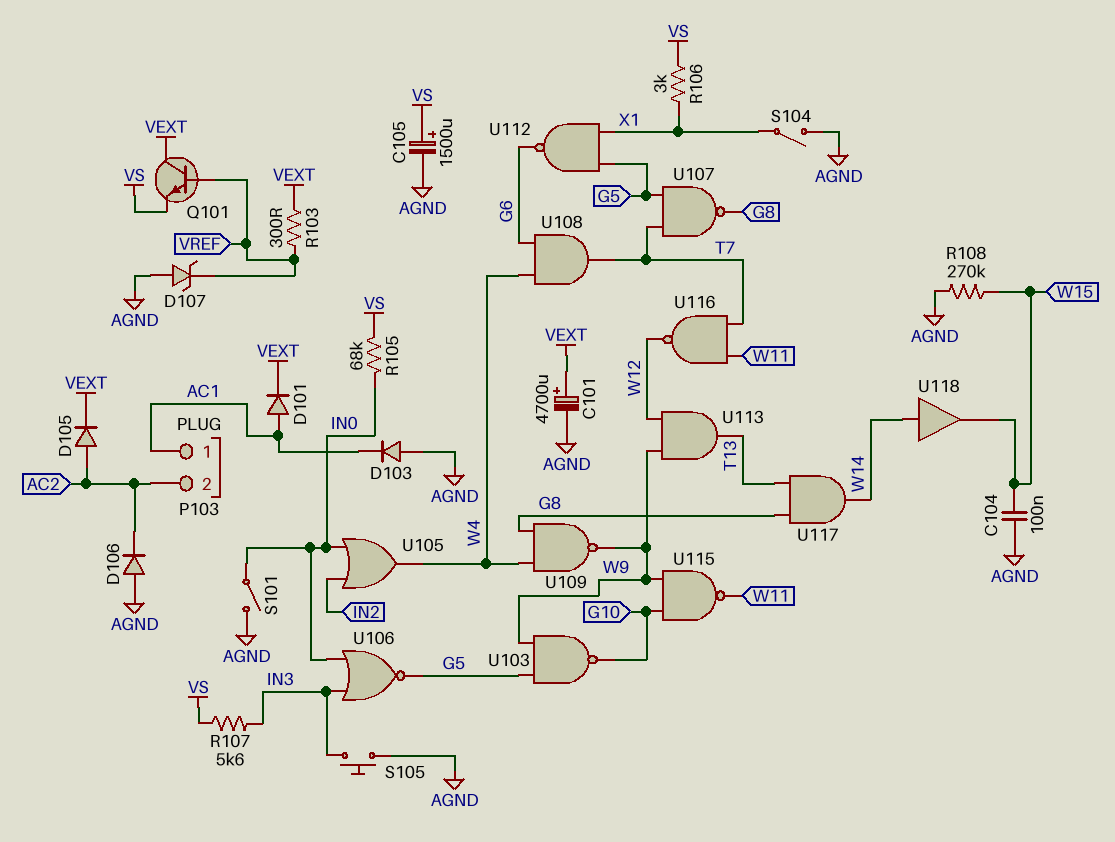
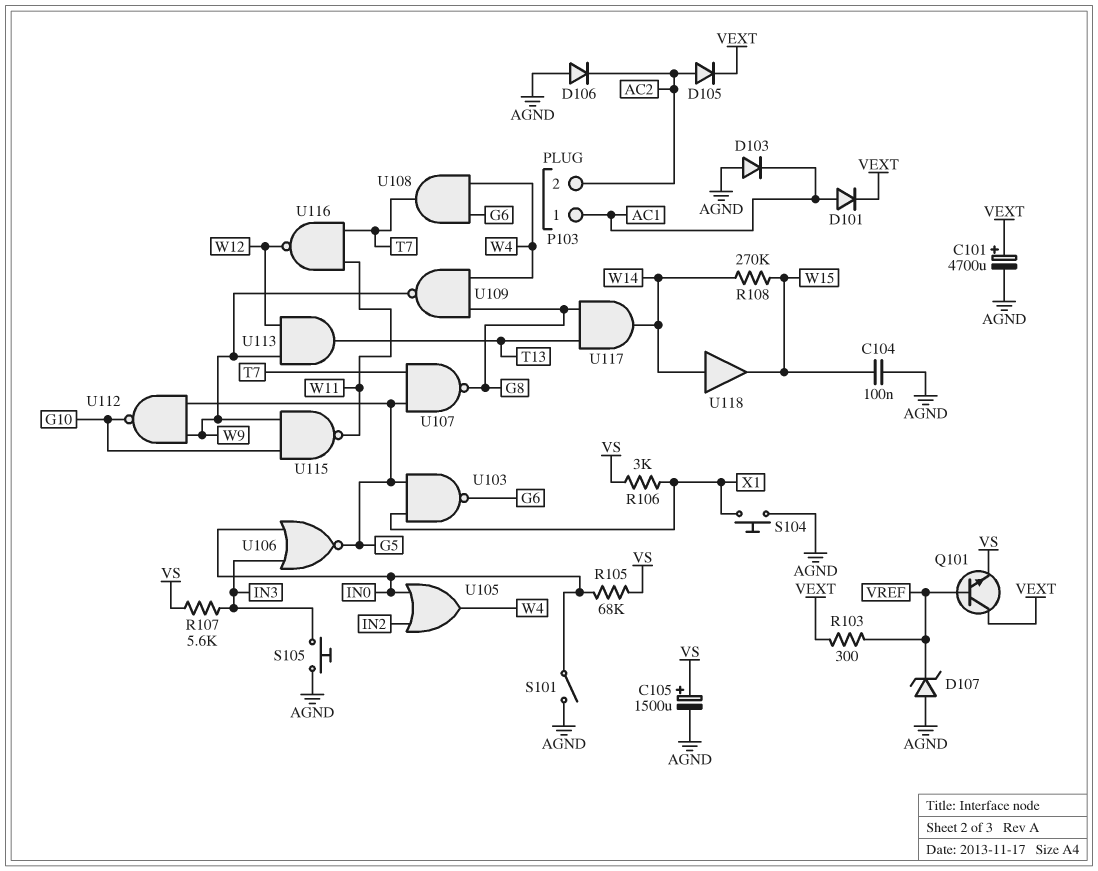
R108: 270k (AGND, W15) -> 270k (W14, W15)
S104: switch (AGND, X1) -> button (AGND, X1)
U103: NAND (in G5, in W9, out G10) -> NAND (in G5, in X1, out G6)
U112: NAND (in G5, in X1, out G6) -> NAND (in G5, in W9, out G10)

